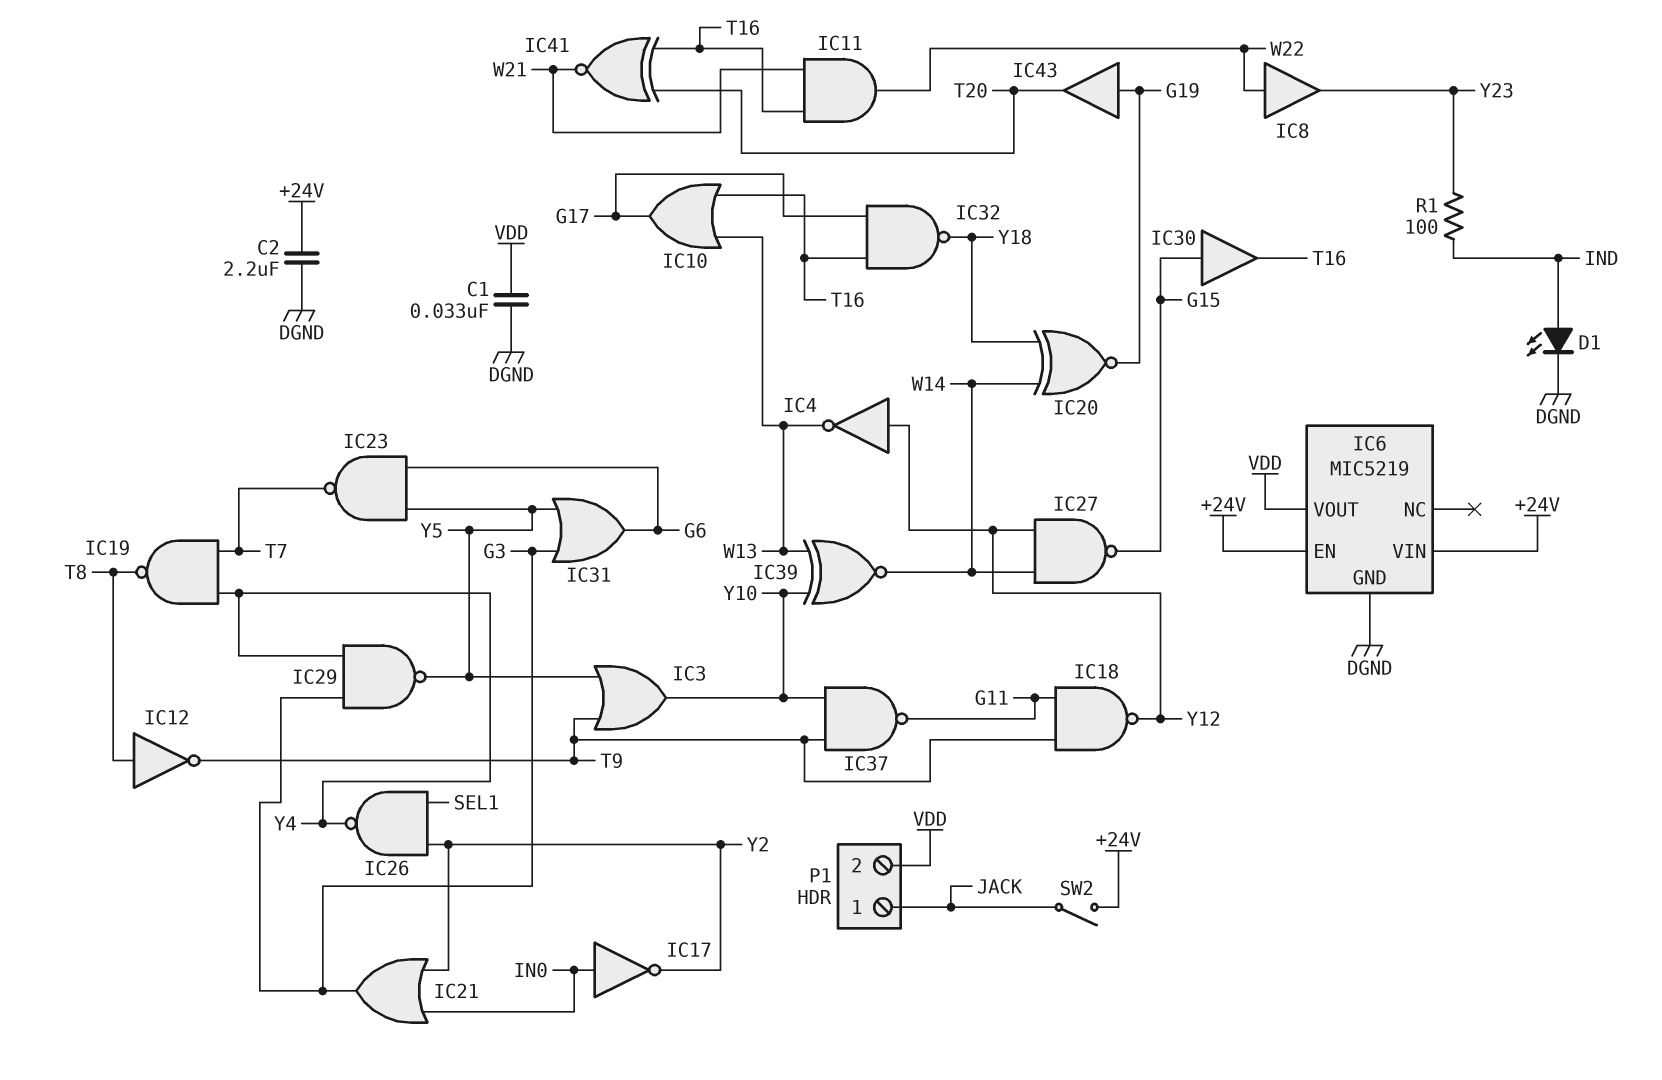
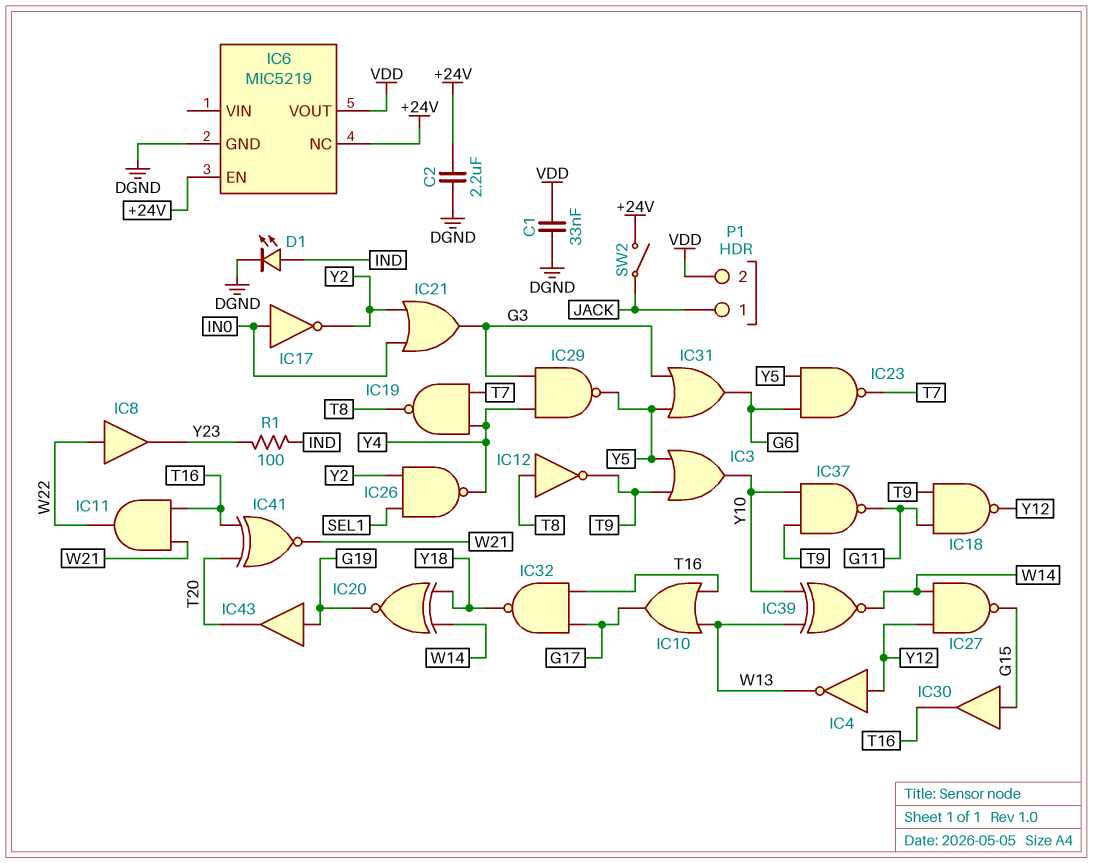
IC6 pin NC: none -> +24V
IC6 pin VIN: +24V -> none

